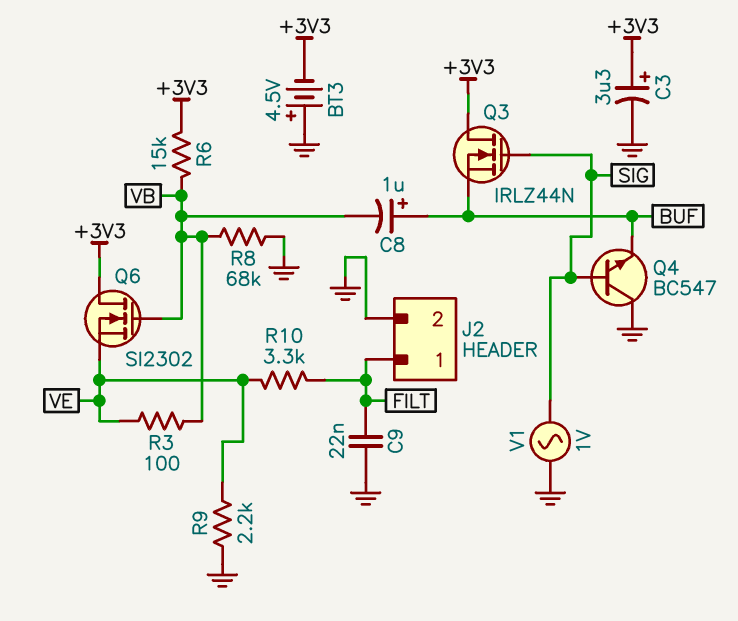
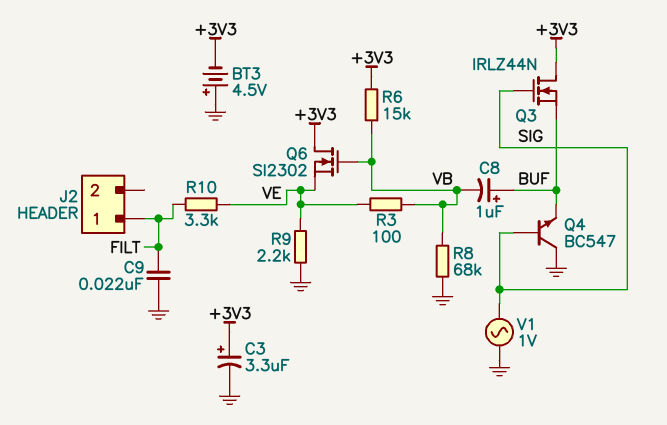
J2 pin 2: GND -> none

